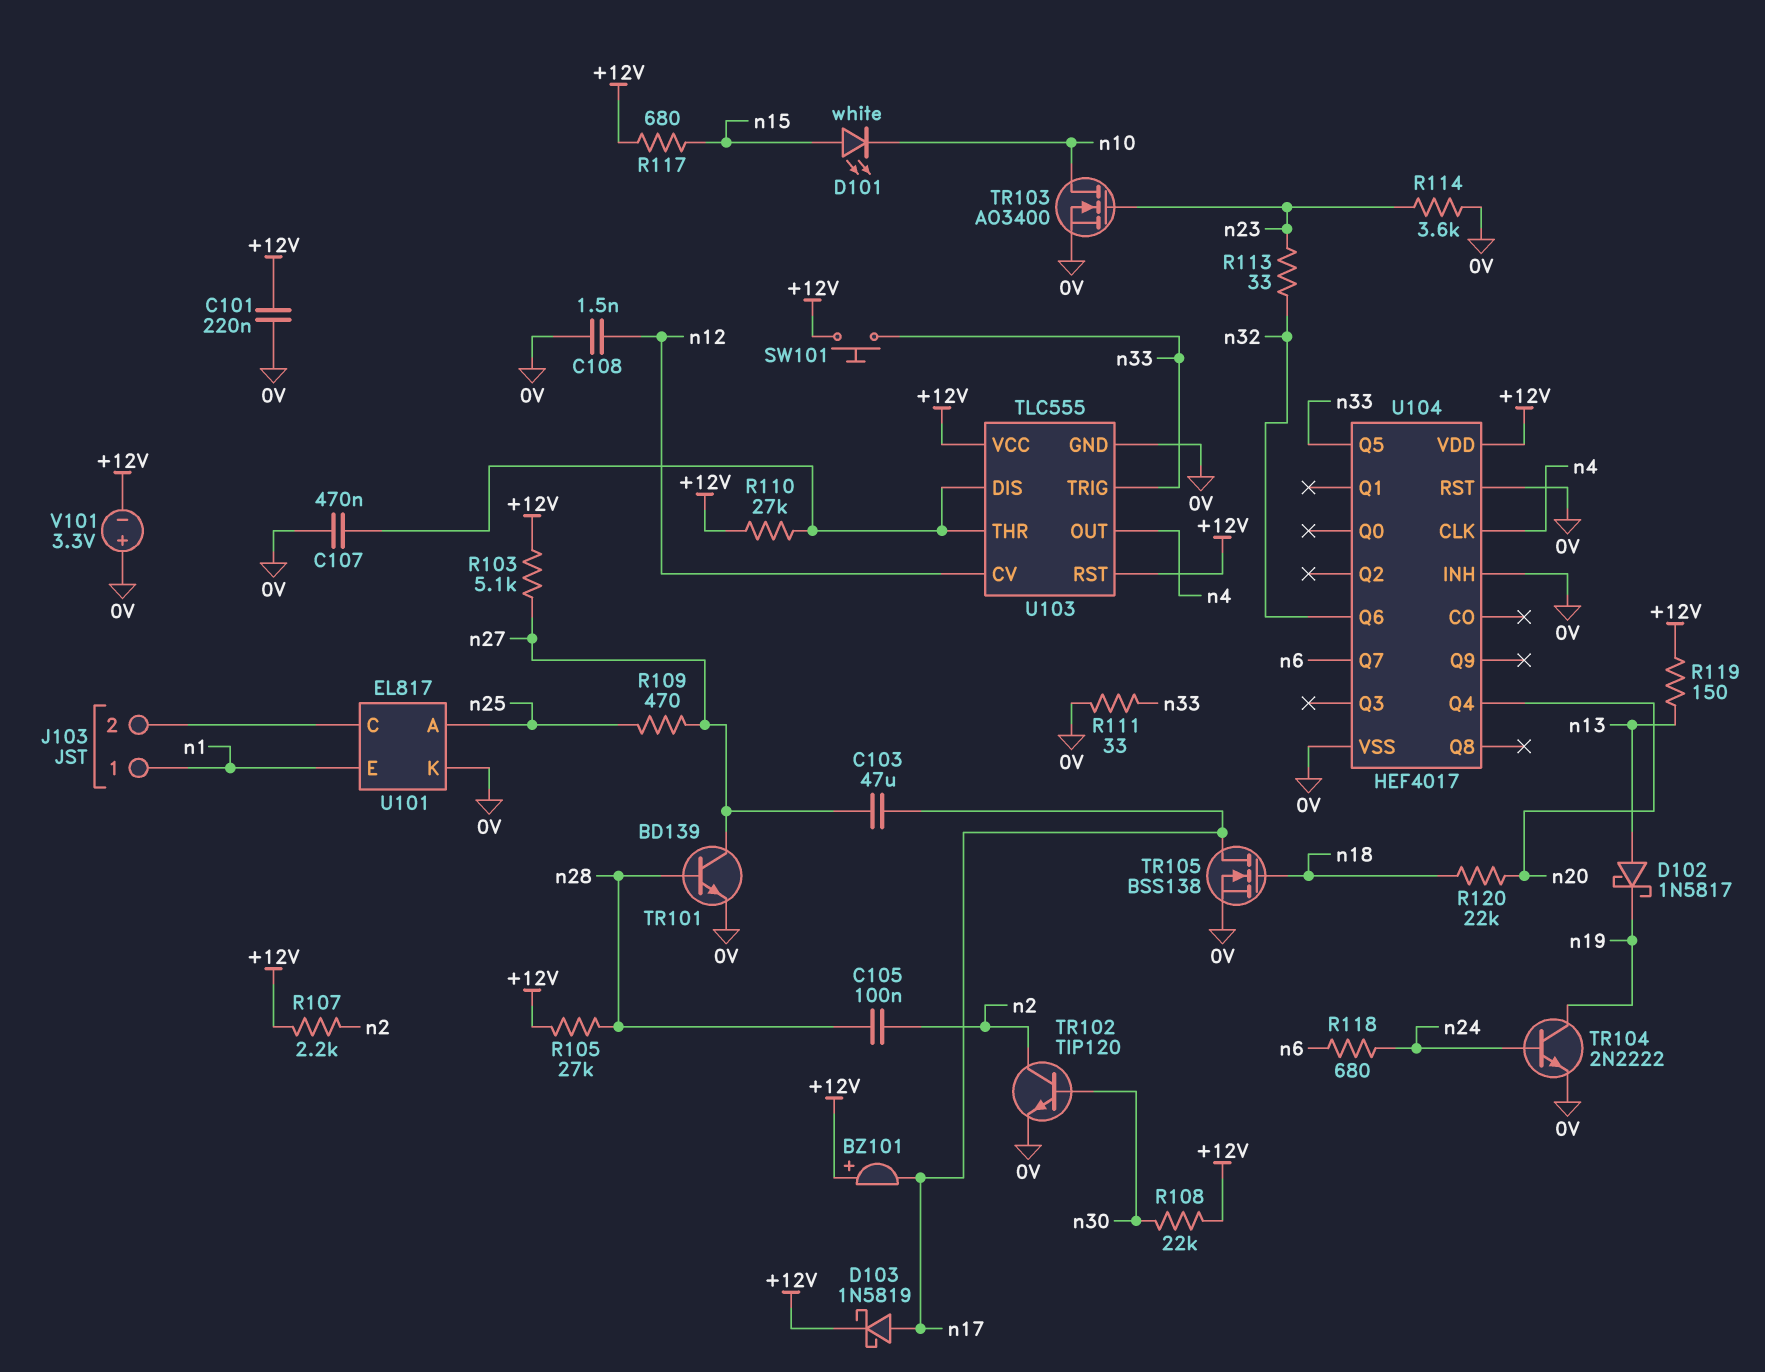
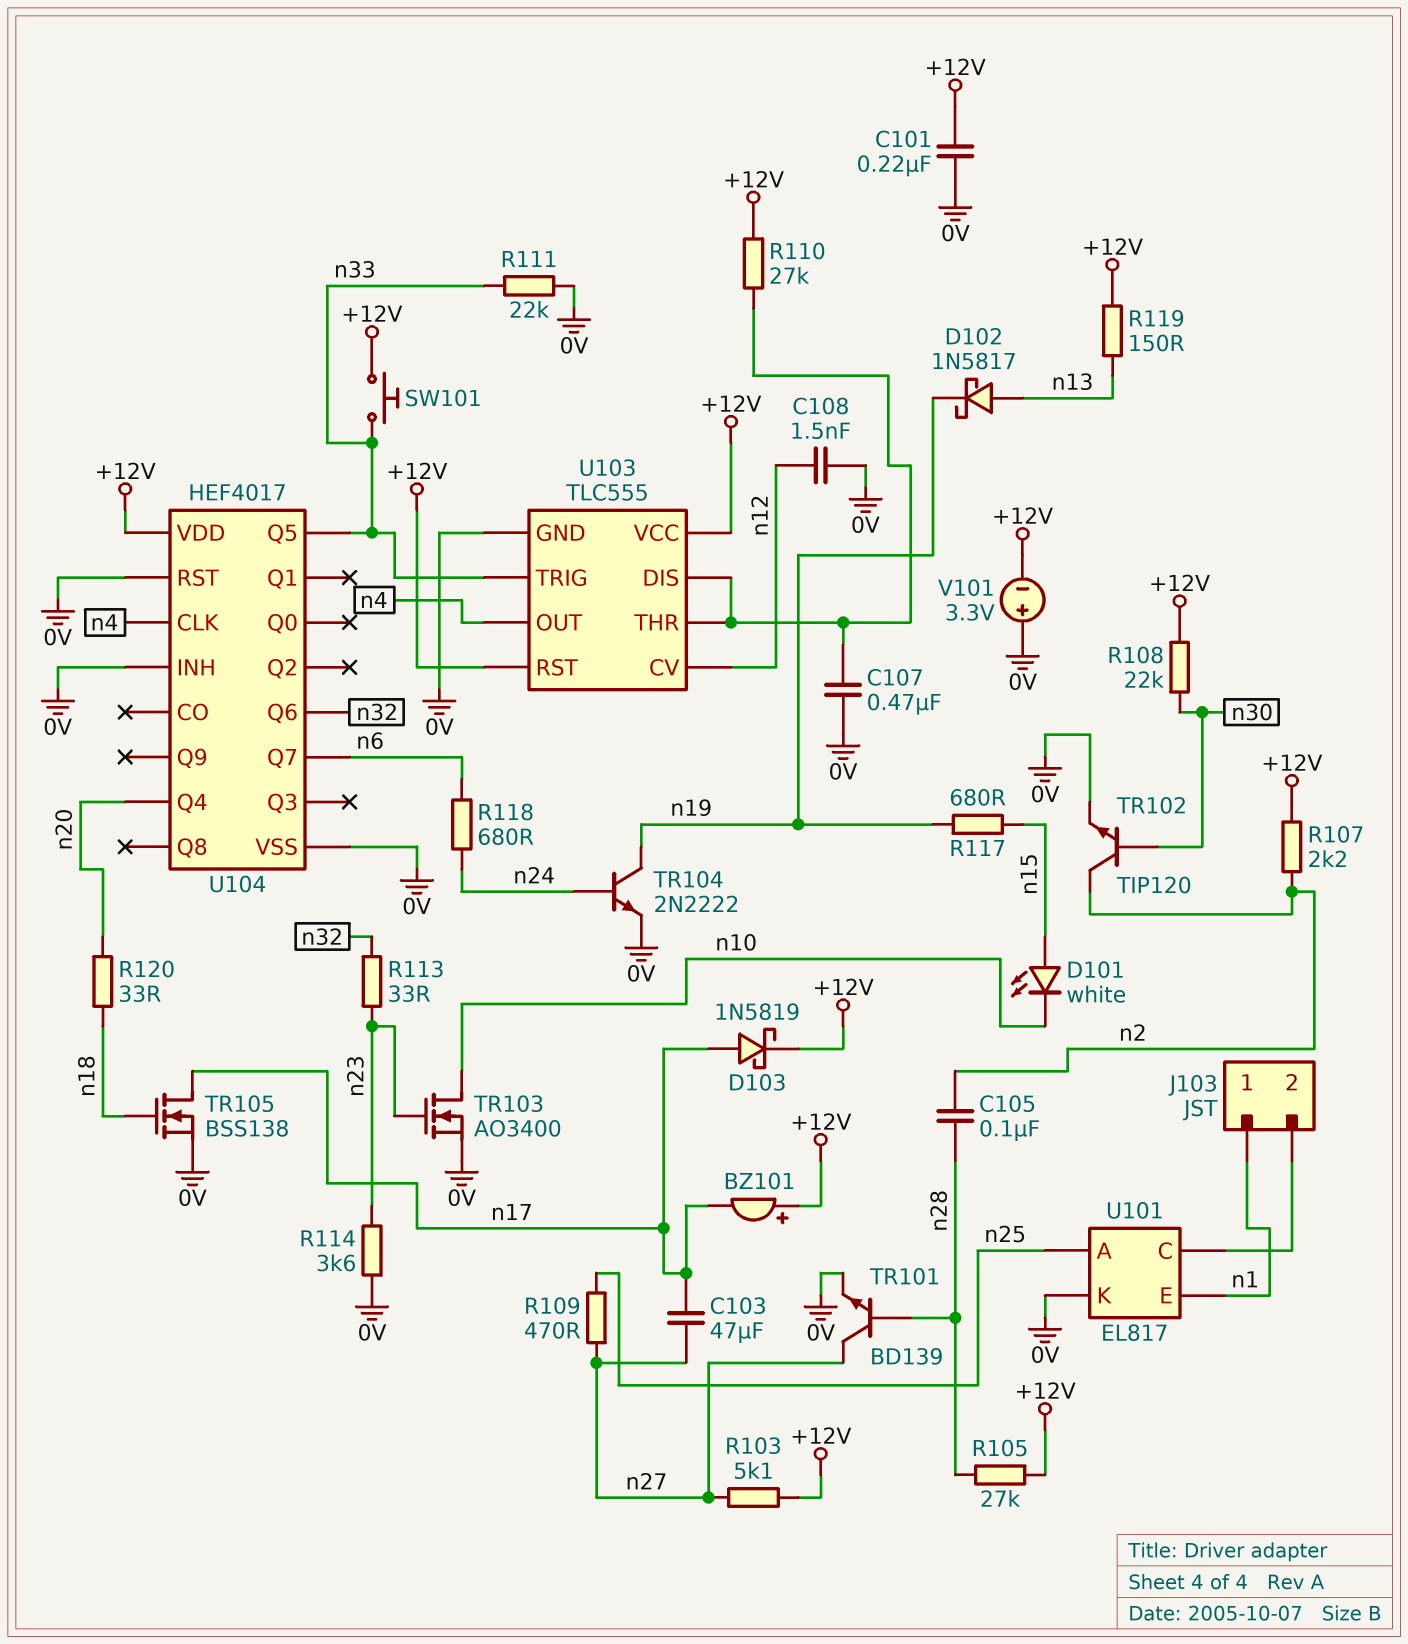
R111: 33 (0V, n33) -> 22k (0V, n33)
R117: 680 (+12V, n15) -> 680 (n15, n19)
R120: 22k (n18, n20) -> 33 (n18, n20)

